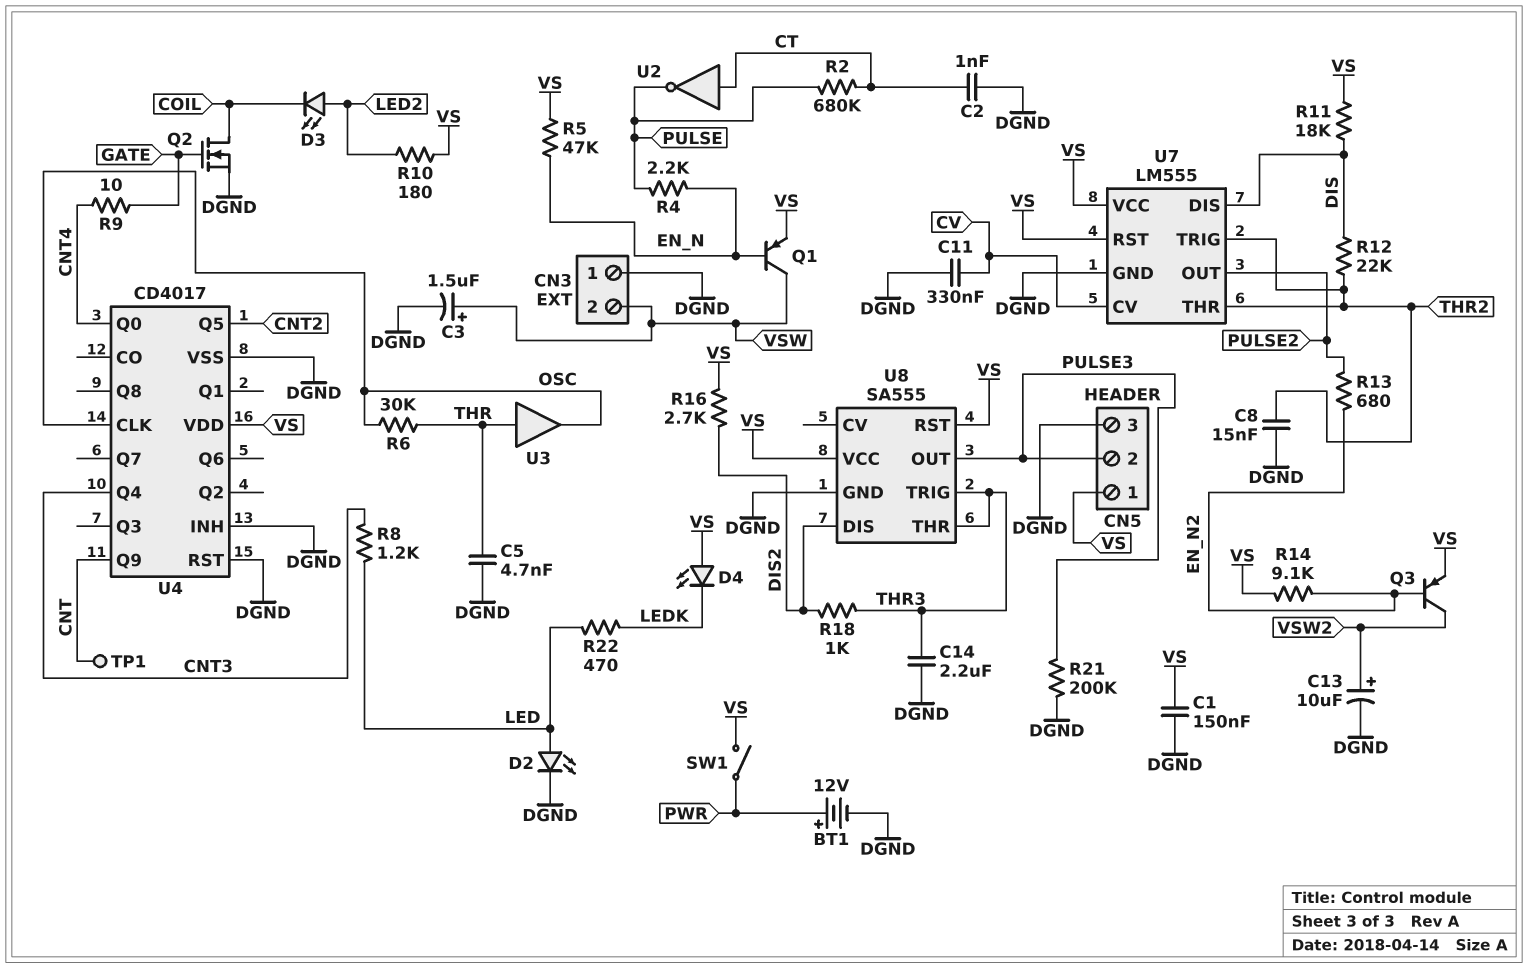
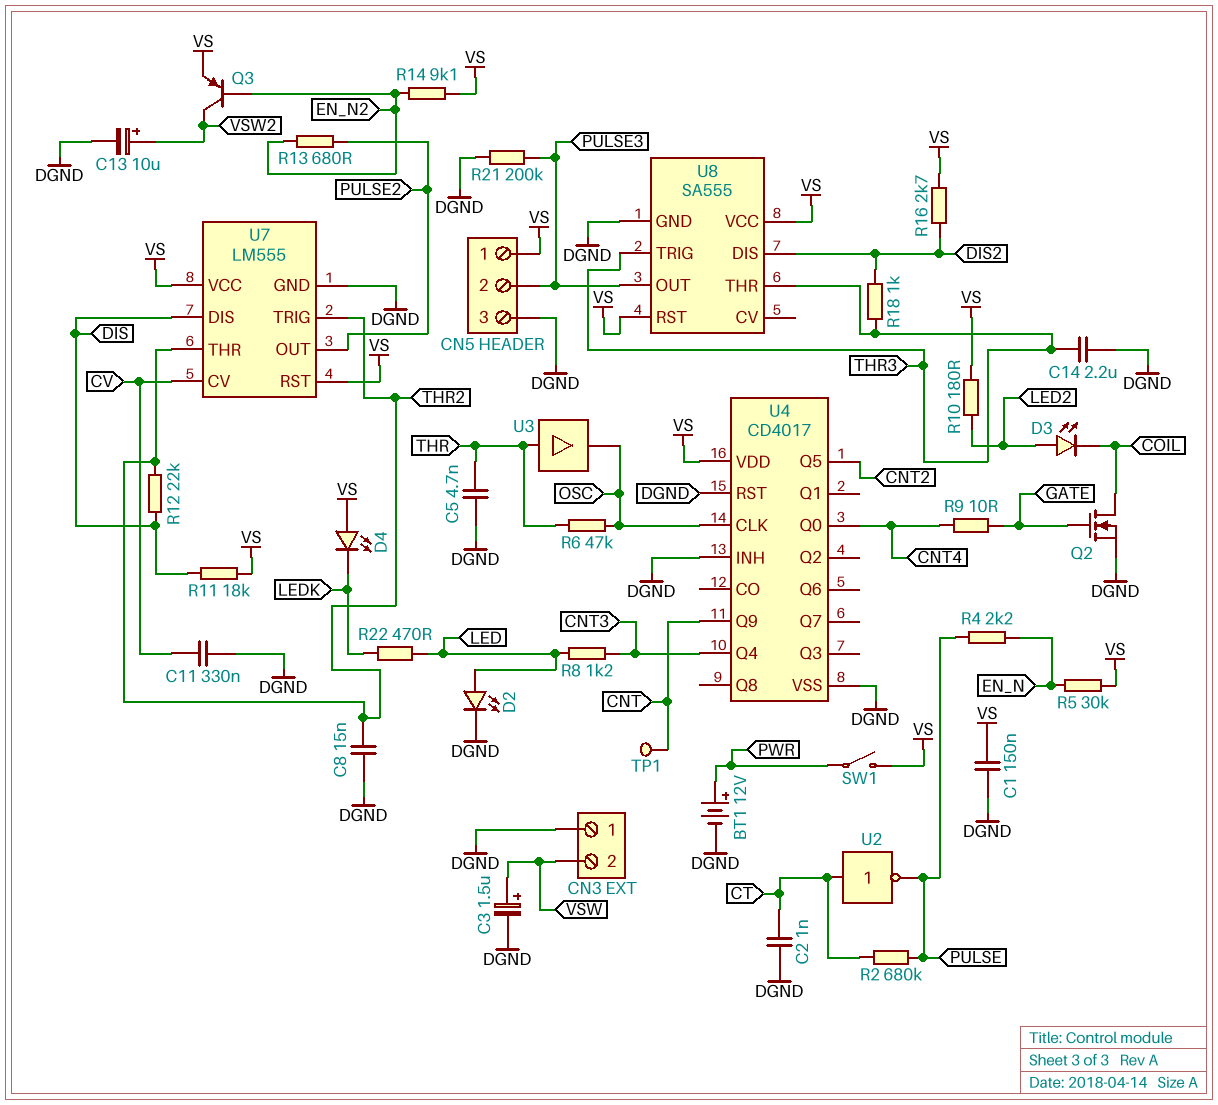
Q1: PNP (B EN_N, C VSW, E VS) -> none
R5: 47k (EN_N, VS) -> 30k (EN_N, VS)
R6: 30k (OSC, THR) -> 47k (OSC, THR)

